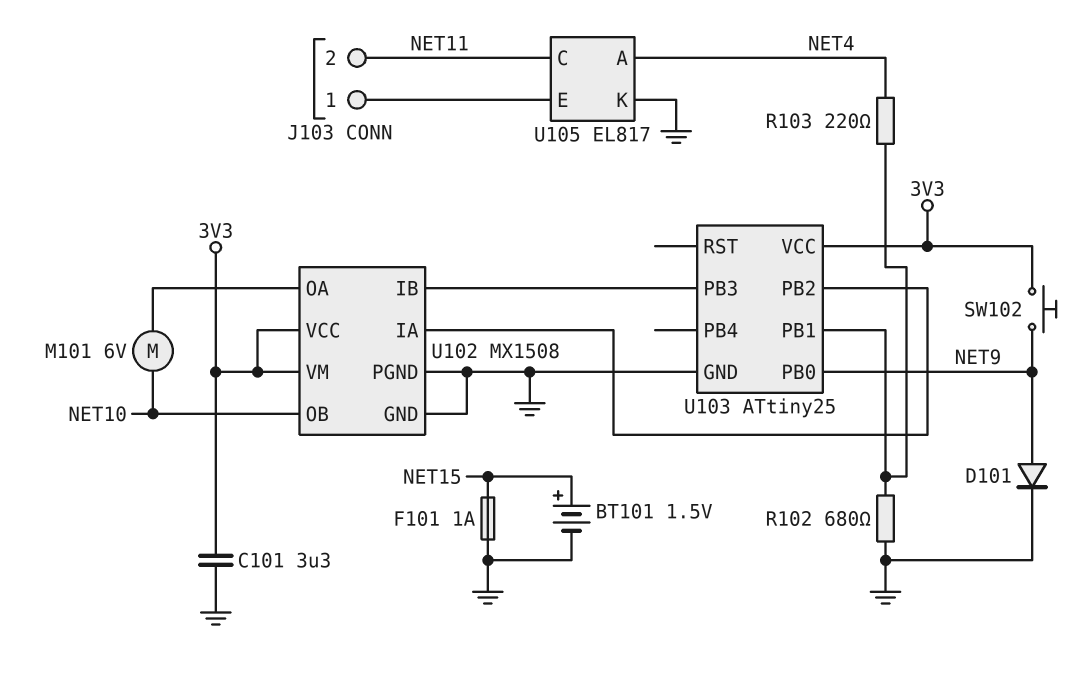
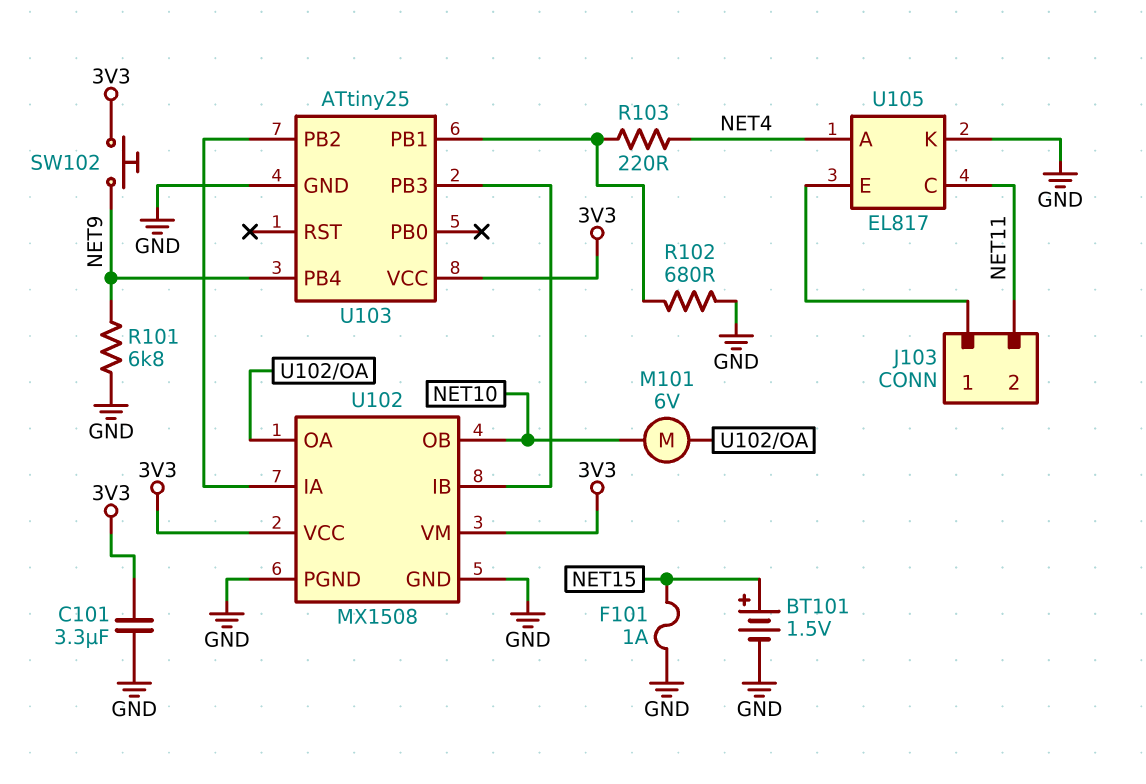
D101: diode (A NET9, K GND) -> none
R101: none -> 6.8k (GND, NET9)
U103 pin PB0: NET9 -> none
U103 pin PB4: none -> NET9

